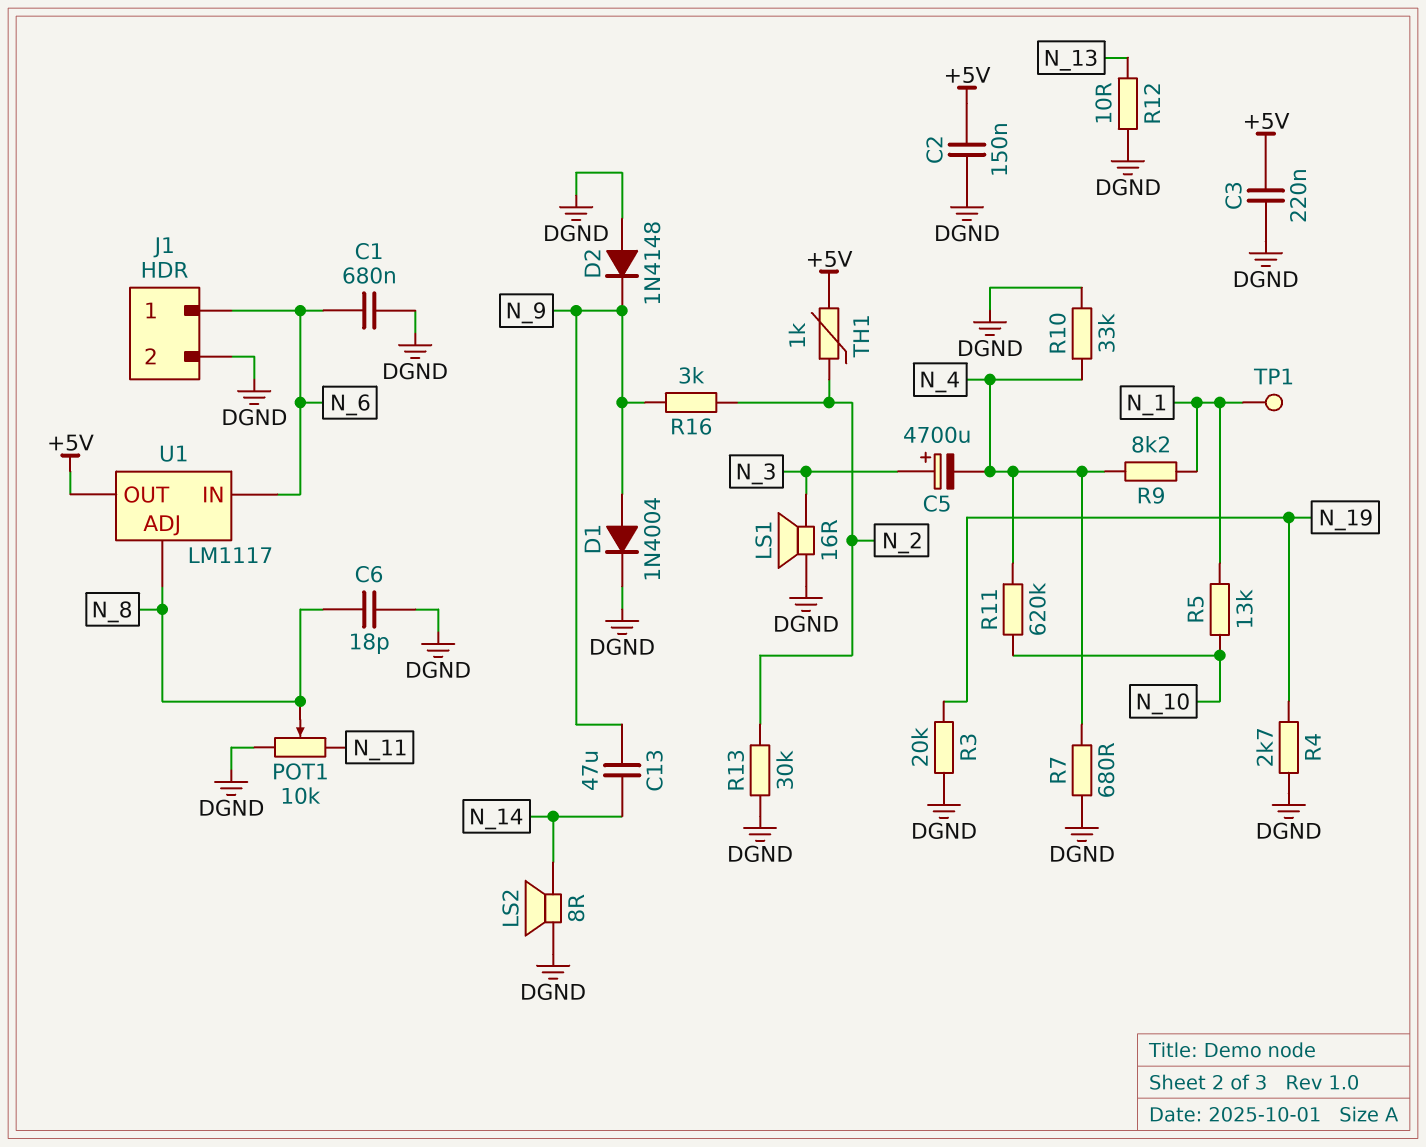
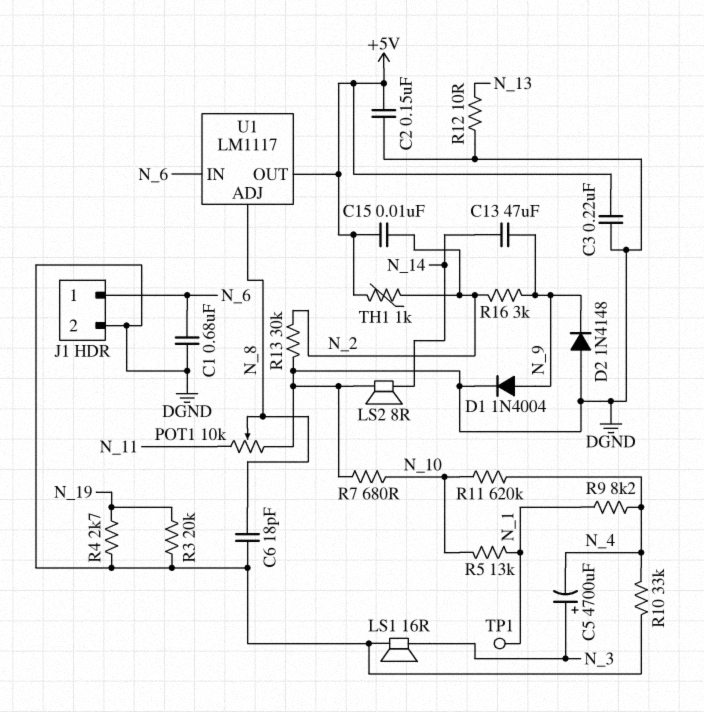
C15: none -> 10nF (+5V, N_2)
R7: 680 (DGND, N_4) -> 680 (DGND, N_10)

